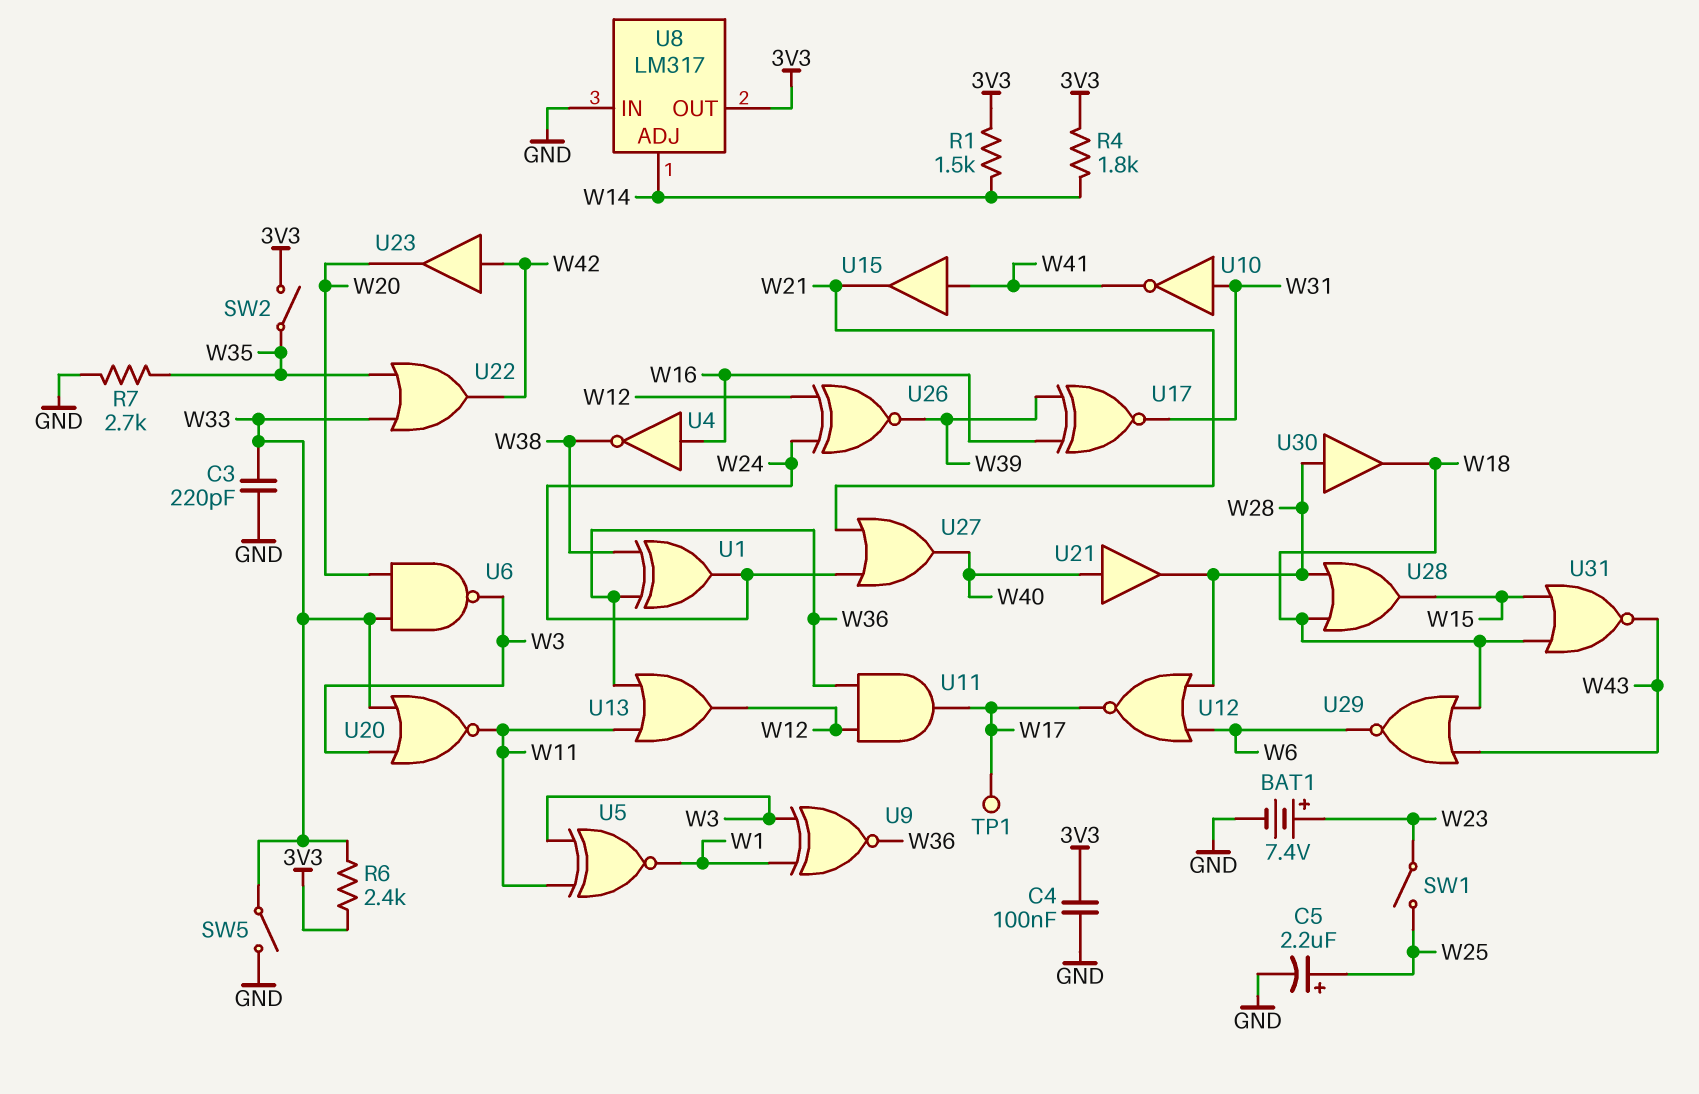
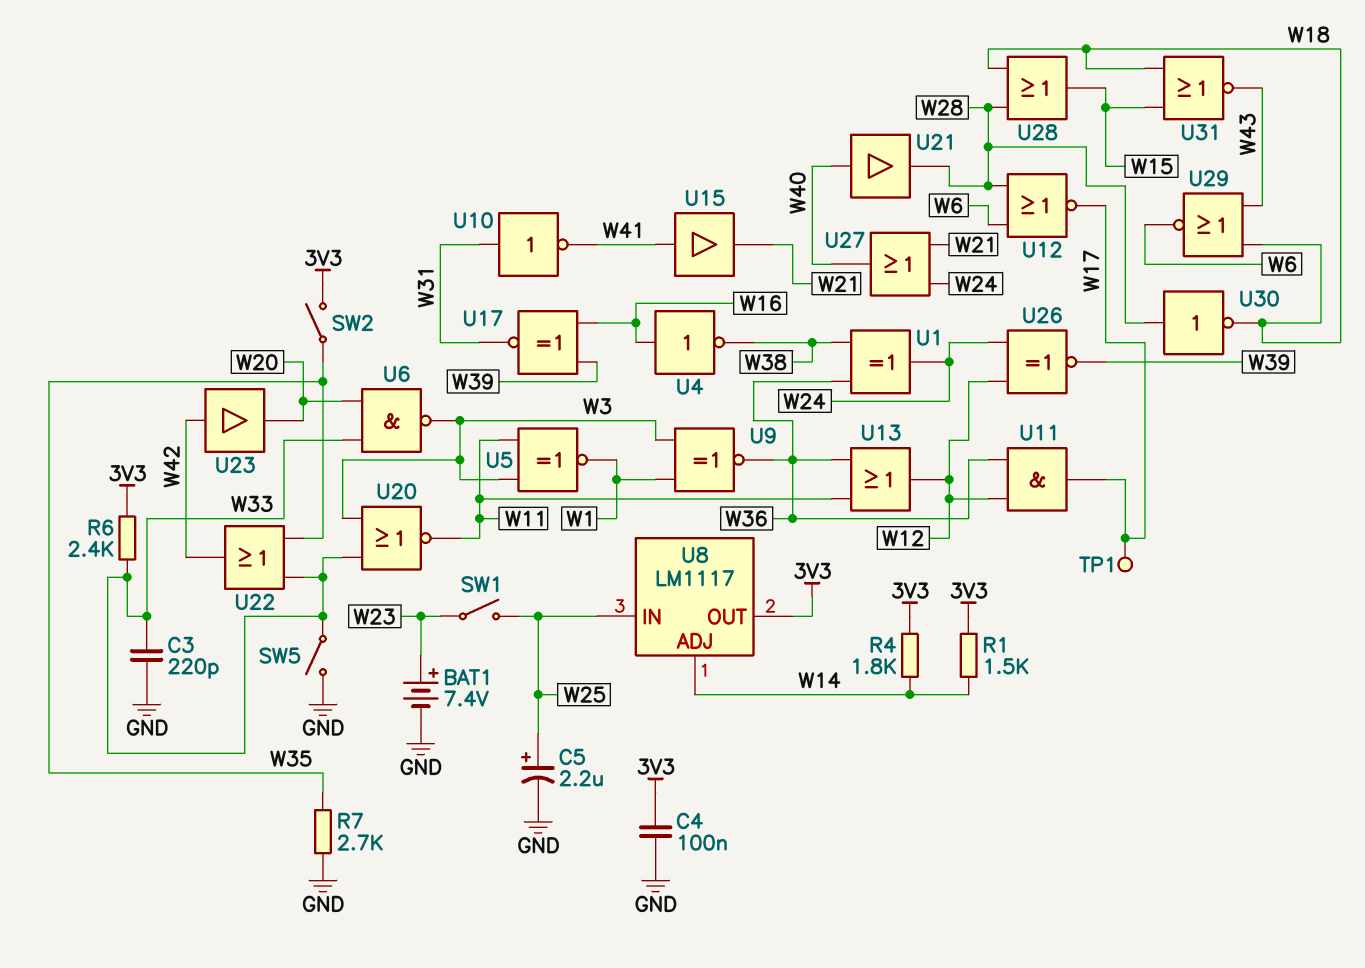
U8: LM317 -> LM1117
U8 pin IN: GND -> W25
U30: buffer (in W28, out W18) -> NOT (in W28, out W18)

